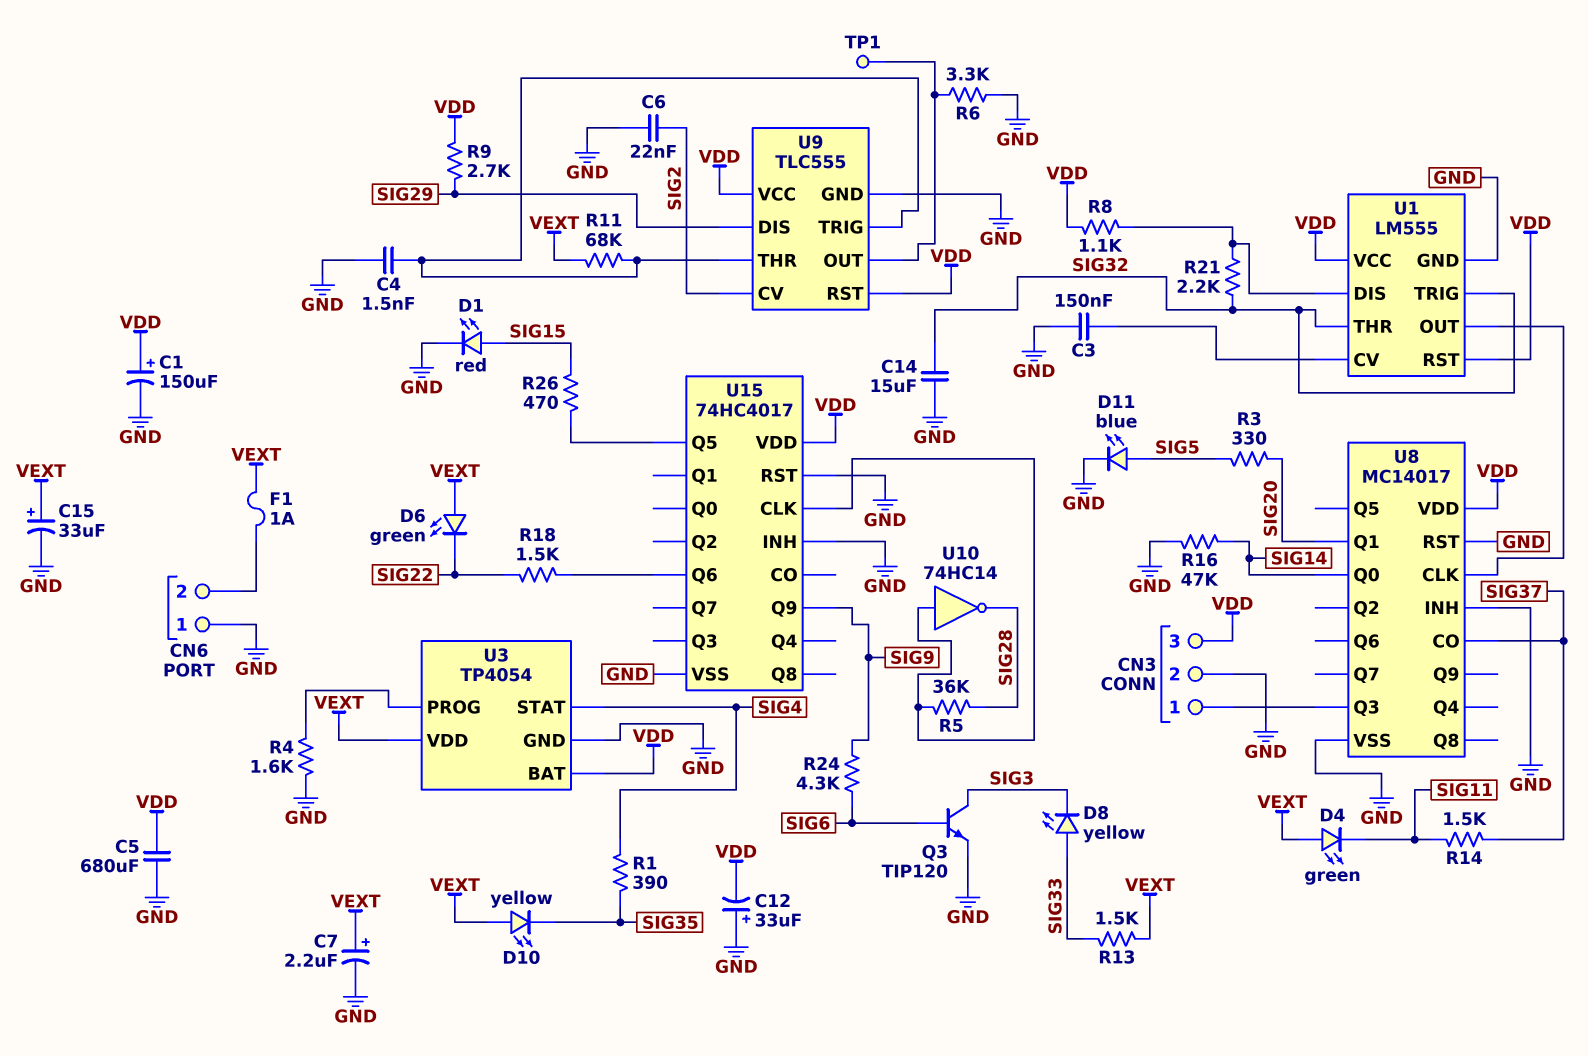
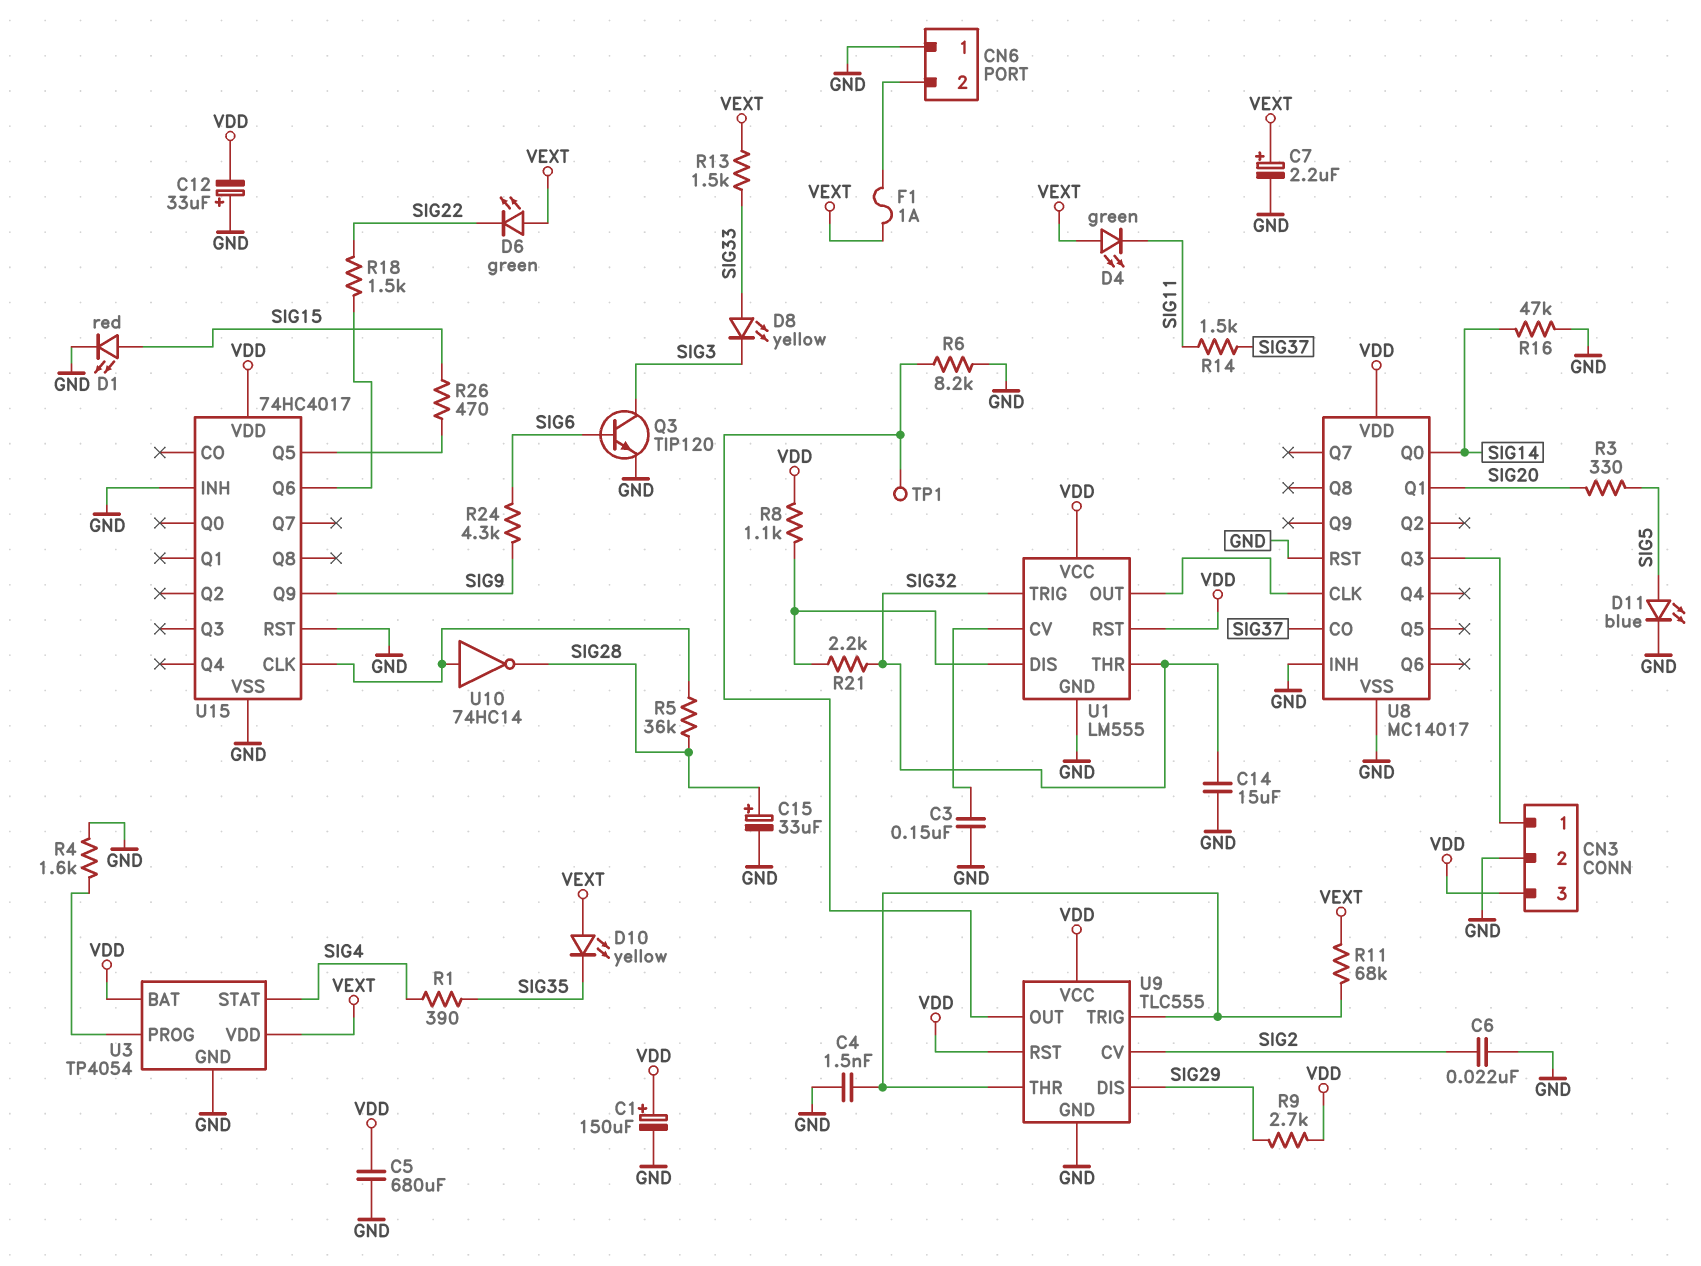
C15: 33uF (plus VEXT, minus GND) -> 33uF (plus SIG28, minus GND)
R6: 3.3k (GND, U9/OUT) -> 8.2k (GND, U9/OUT)

